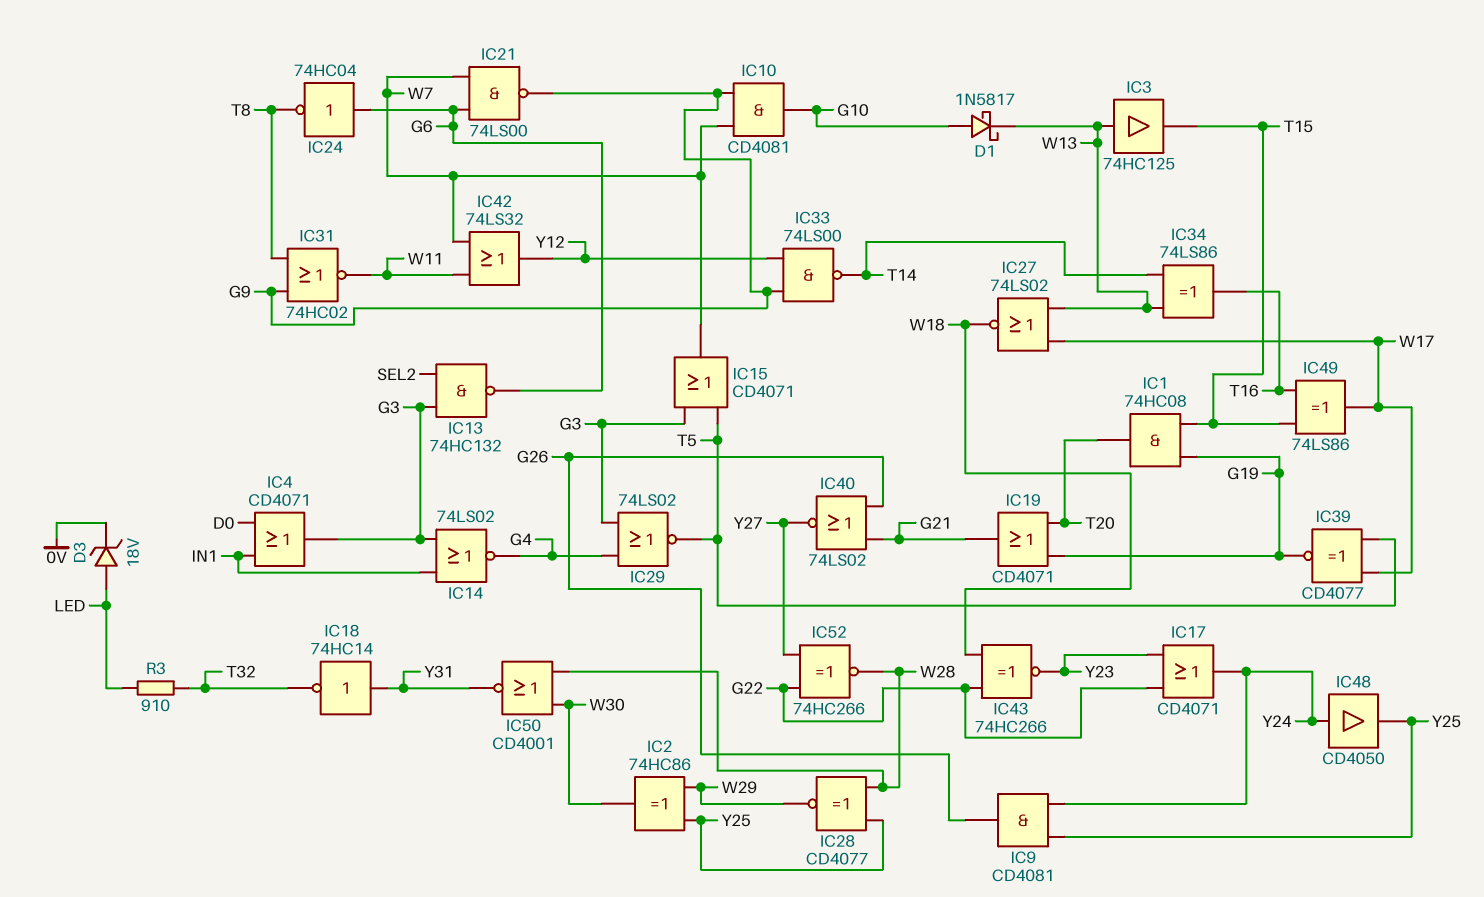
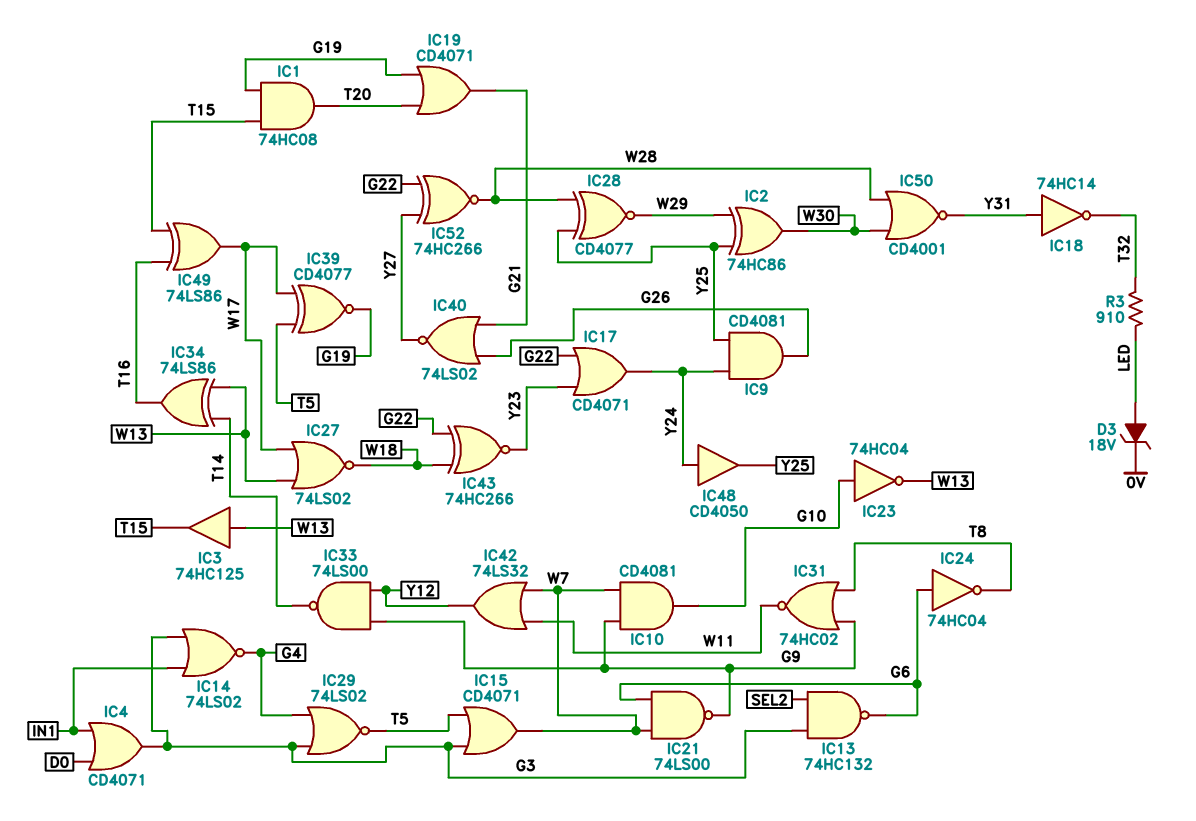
D1: schottky 1N5817 (A G10, K W13) -> none
IC23: none -> NOT 74HC04 (in G10, out W13)

